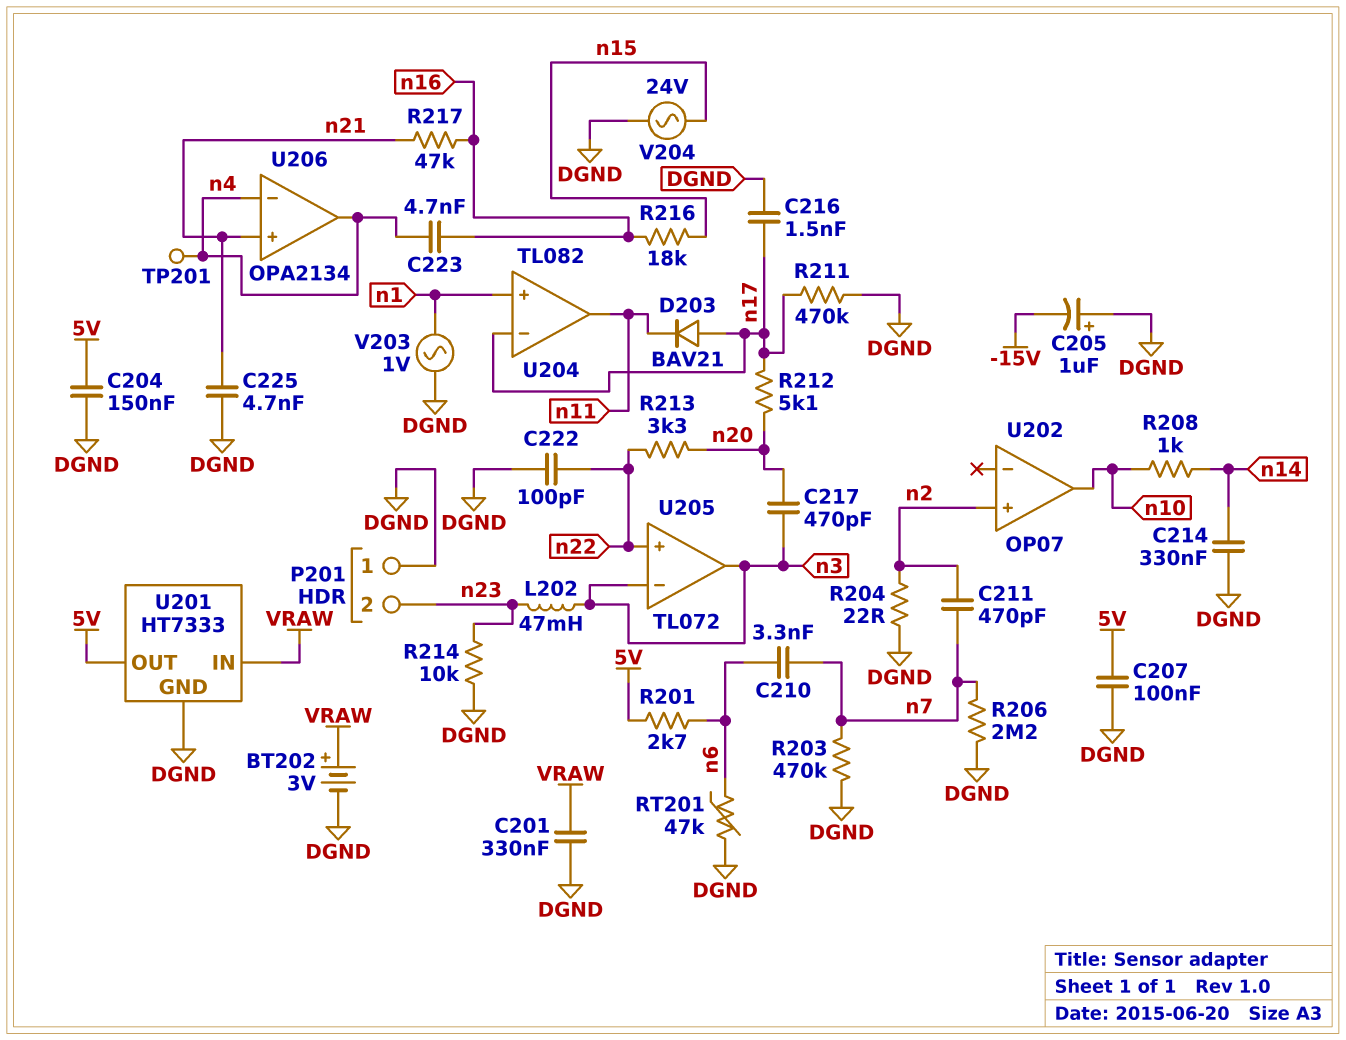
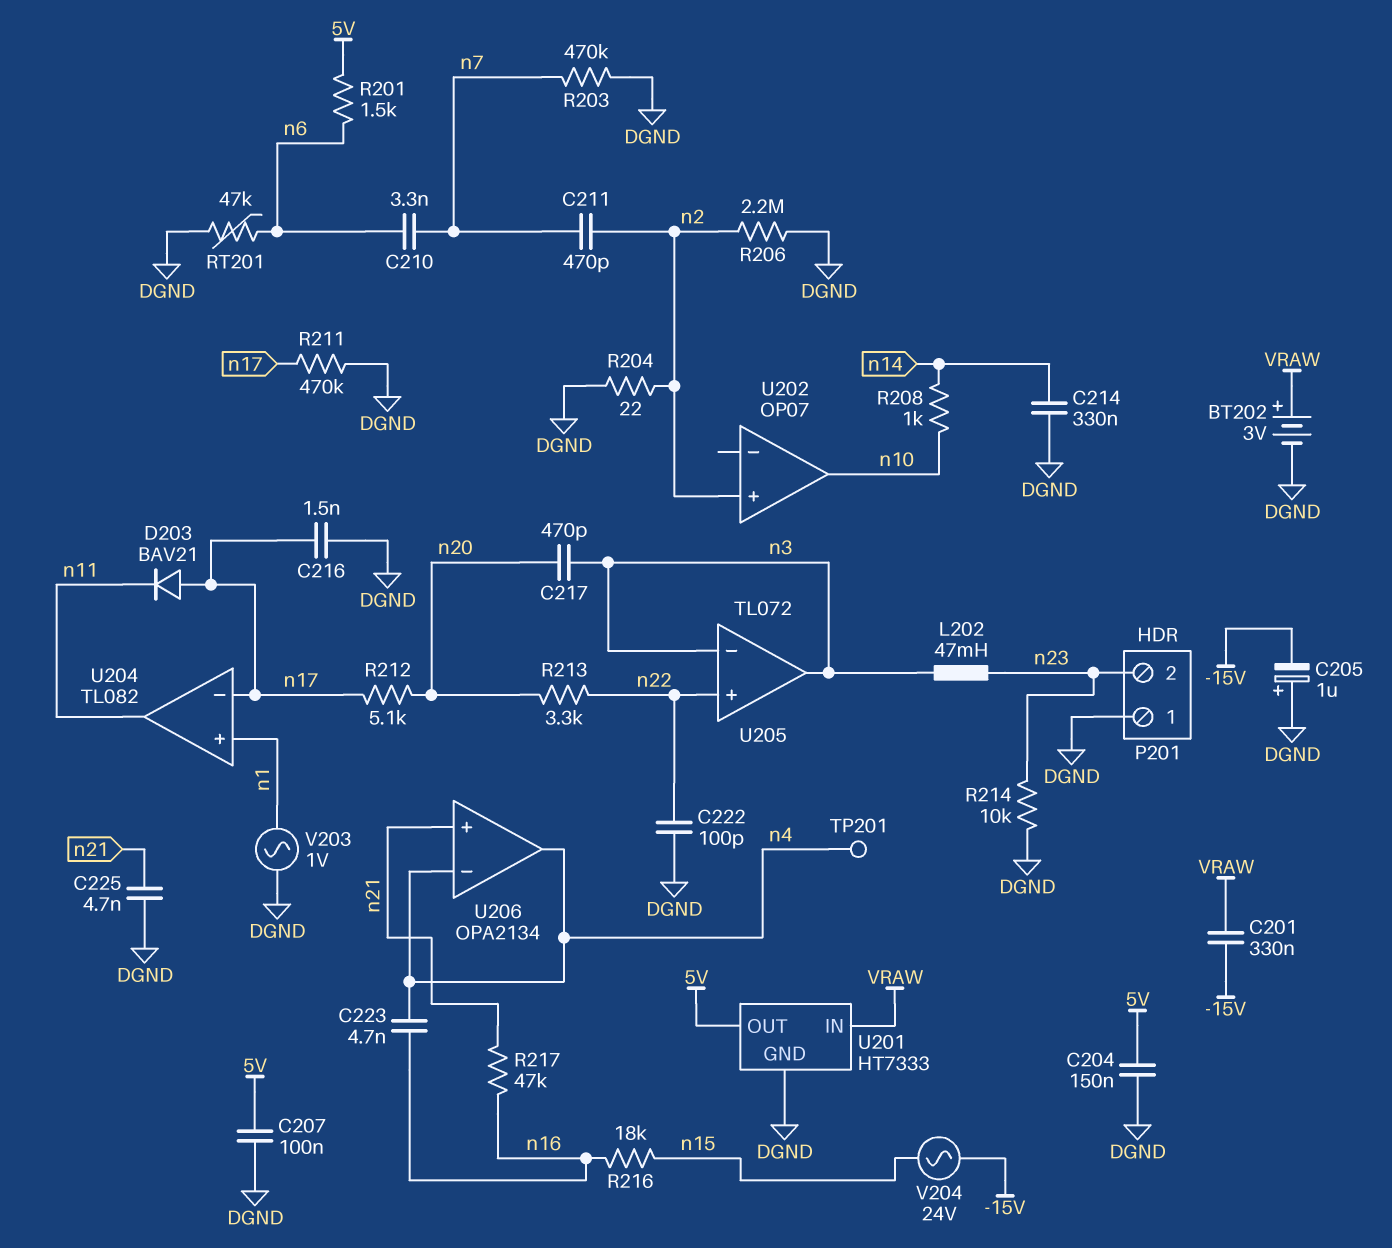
C201: 330nF (DGND, VRAW) -> 330nF (-15V, VRAW)
R201: 2.7k (5V, n6) -> 1.5k (5V, n6)
R206: 2.2M (DGND, n7) -> 2.2M (DGND, n2)
V204: AC 24V (DGND, n15) -> AC 24V (-15V, n15)

